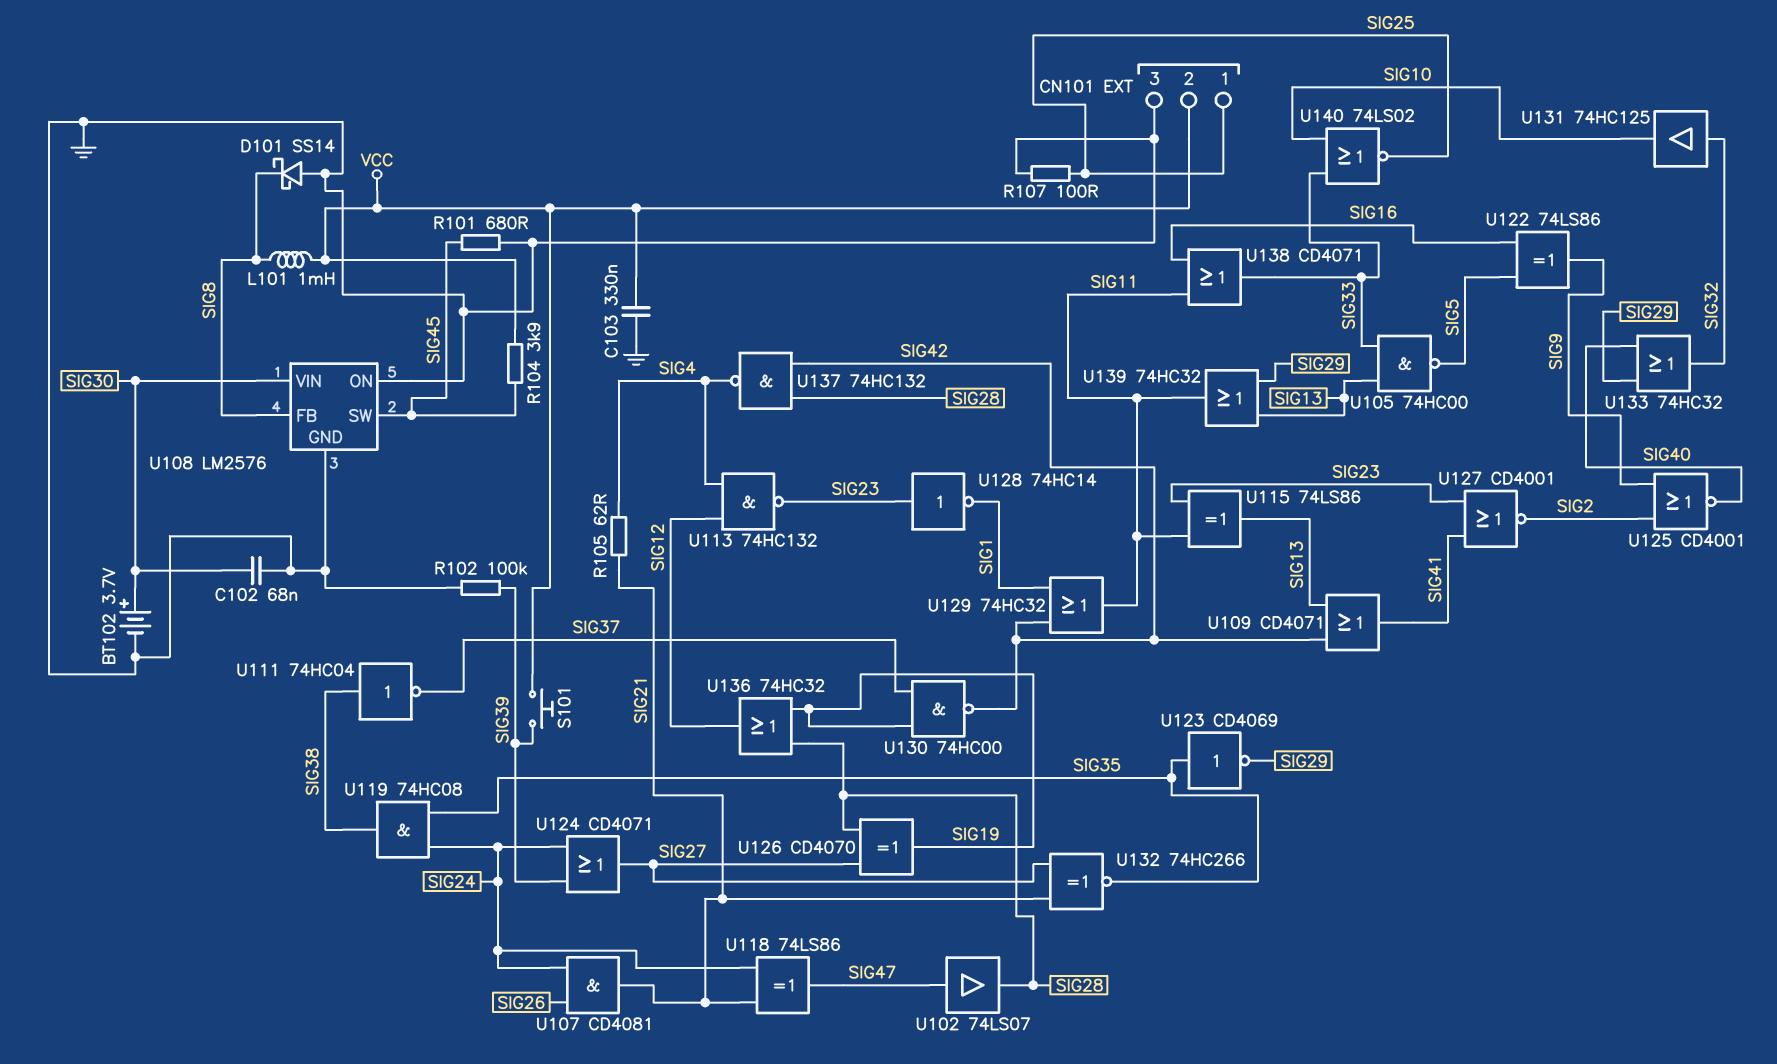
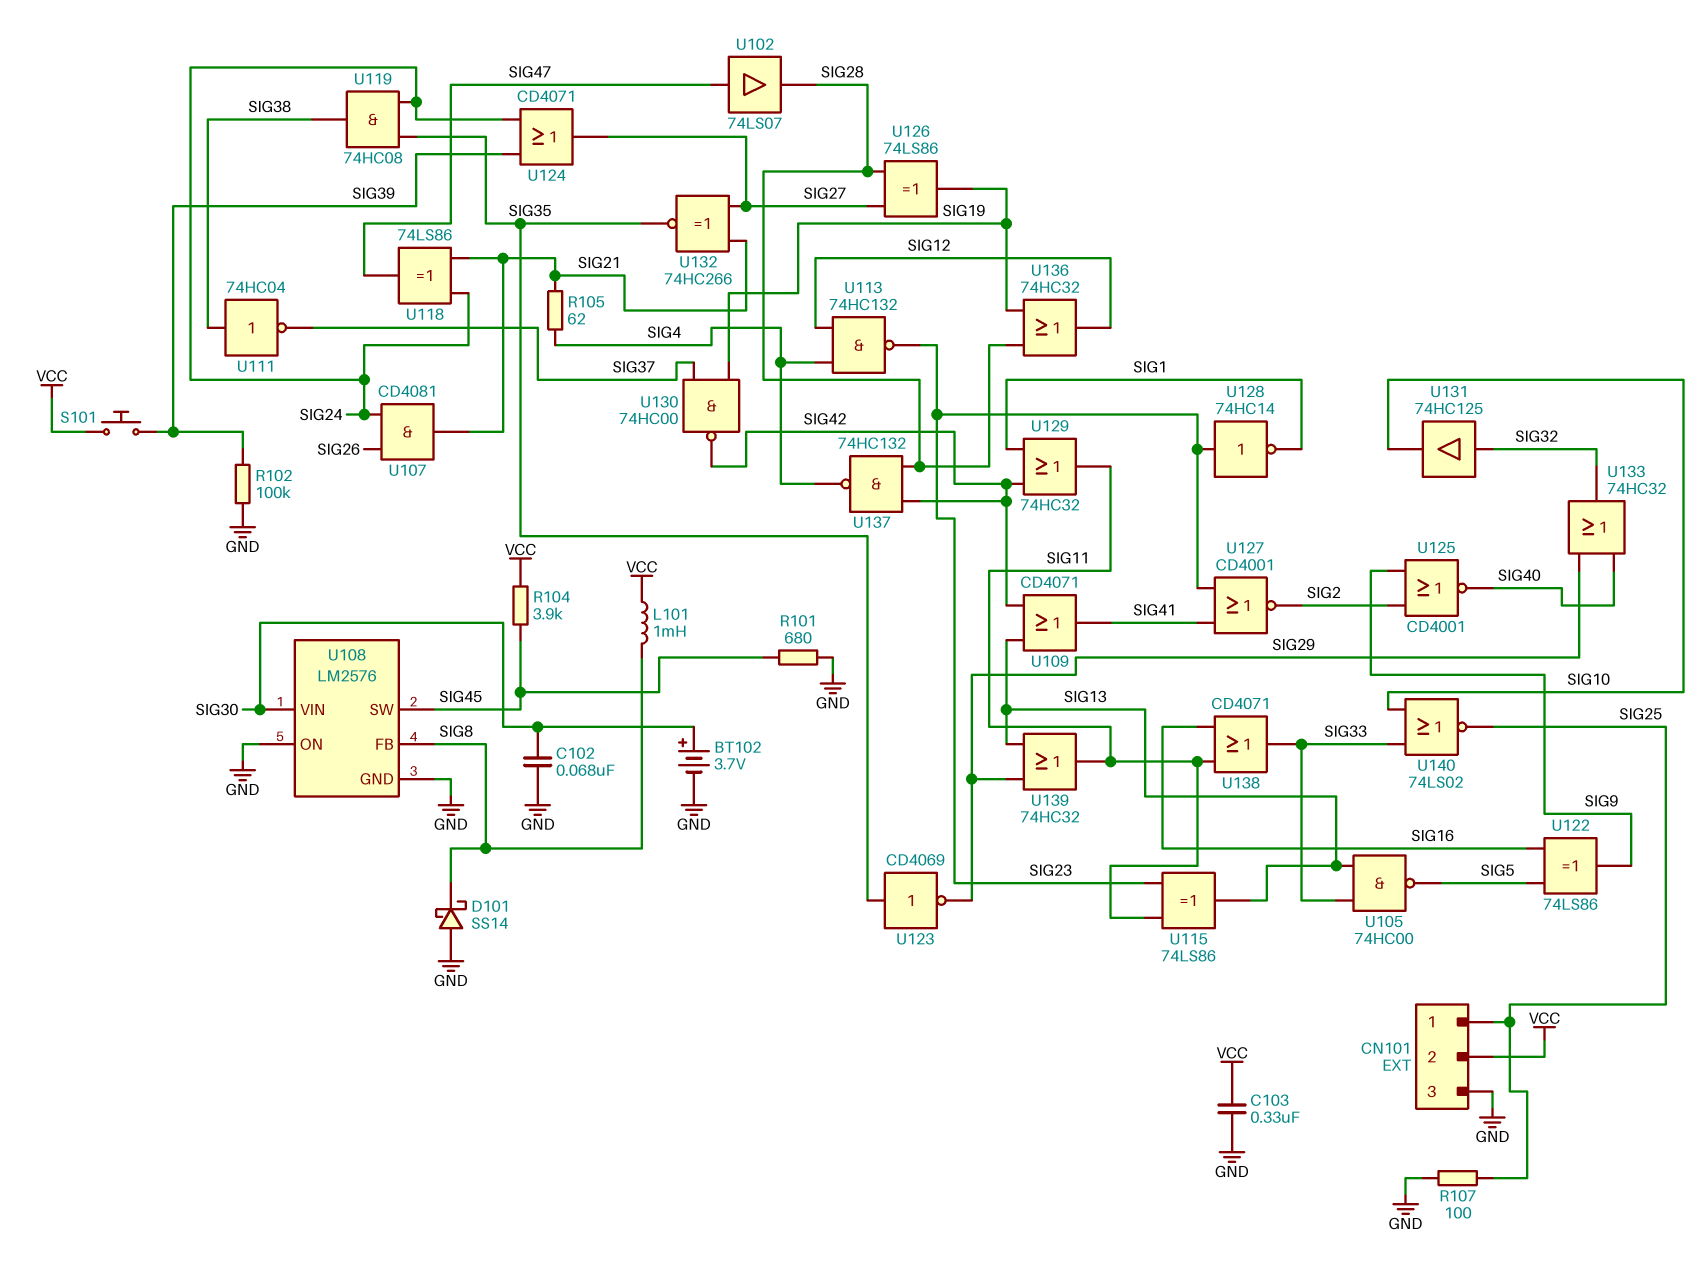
U126: XOR CD4070 (in SIG27, in SIG28, out SIG19) -> XOR 74LS86 (in SIG27, in SIG28, out SIG19)

